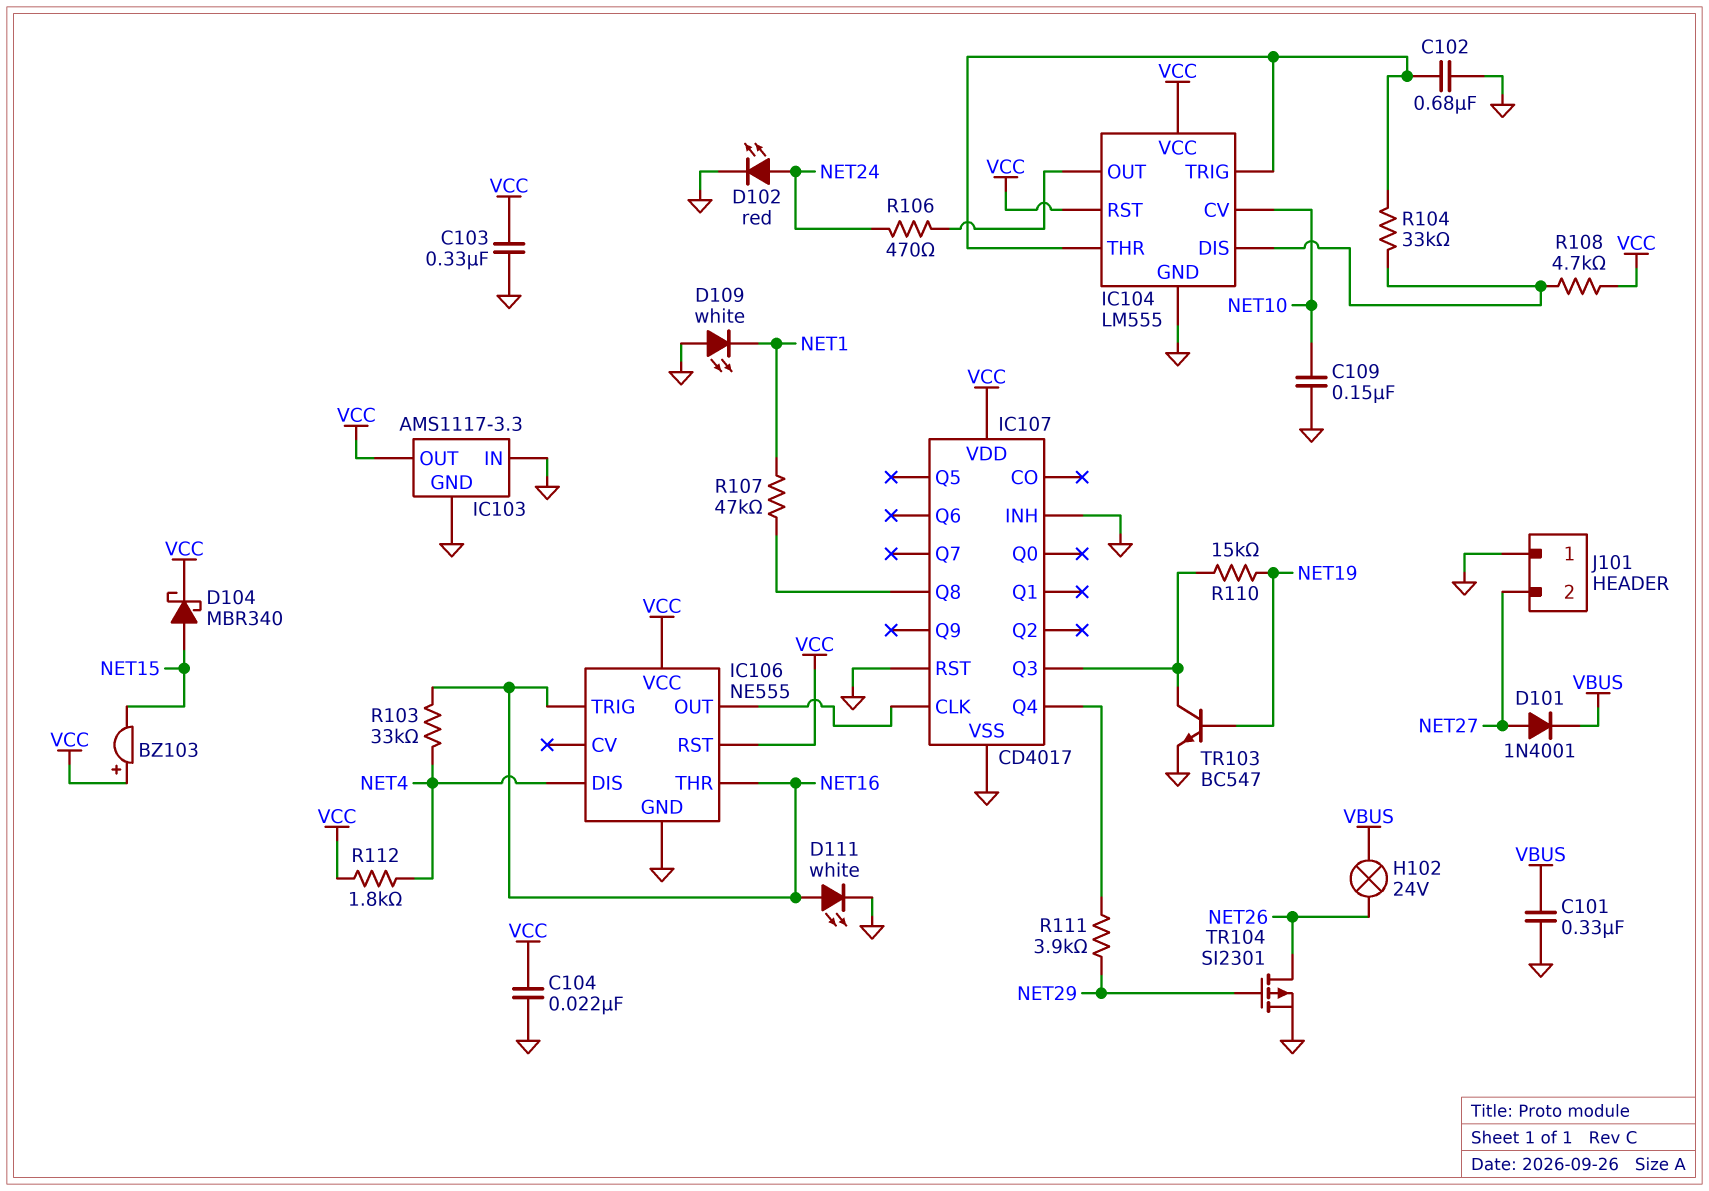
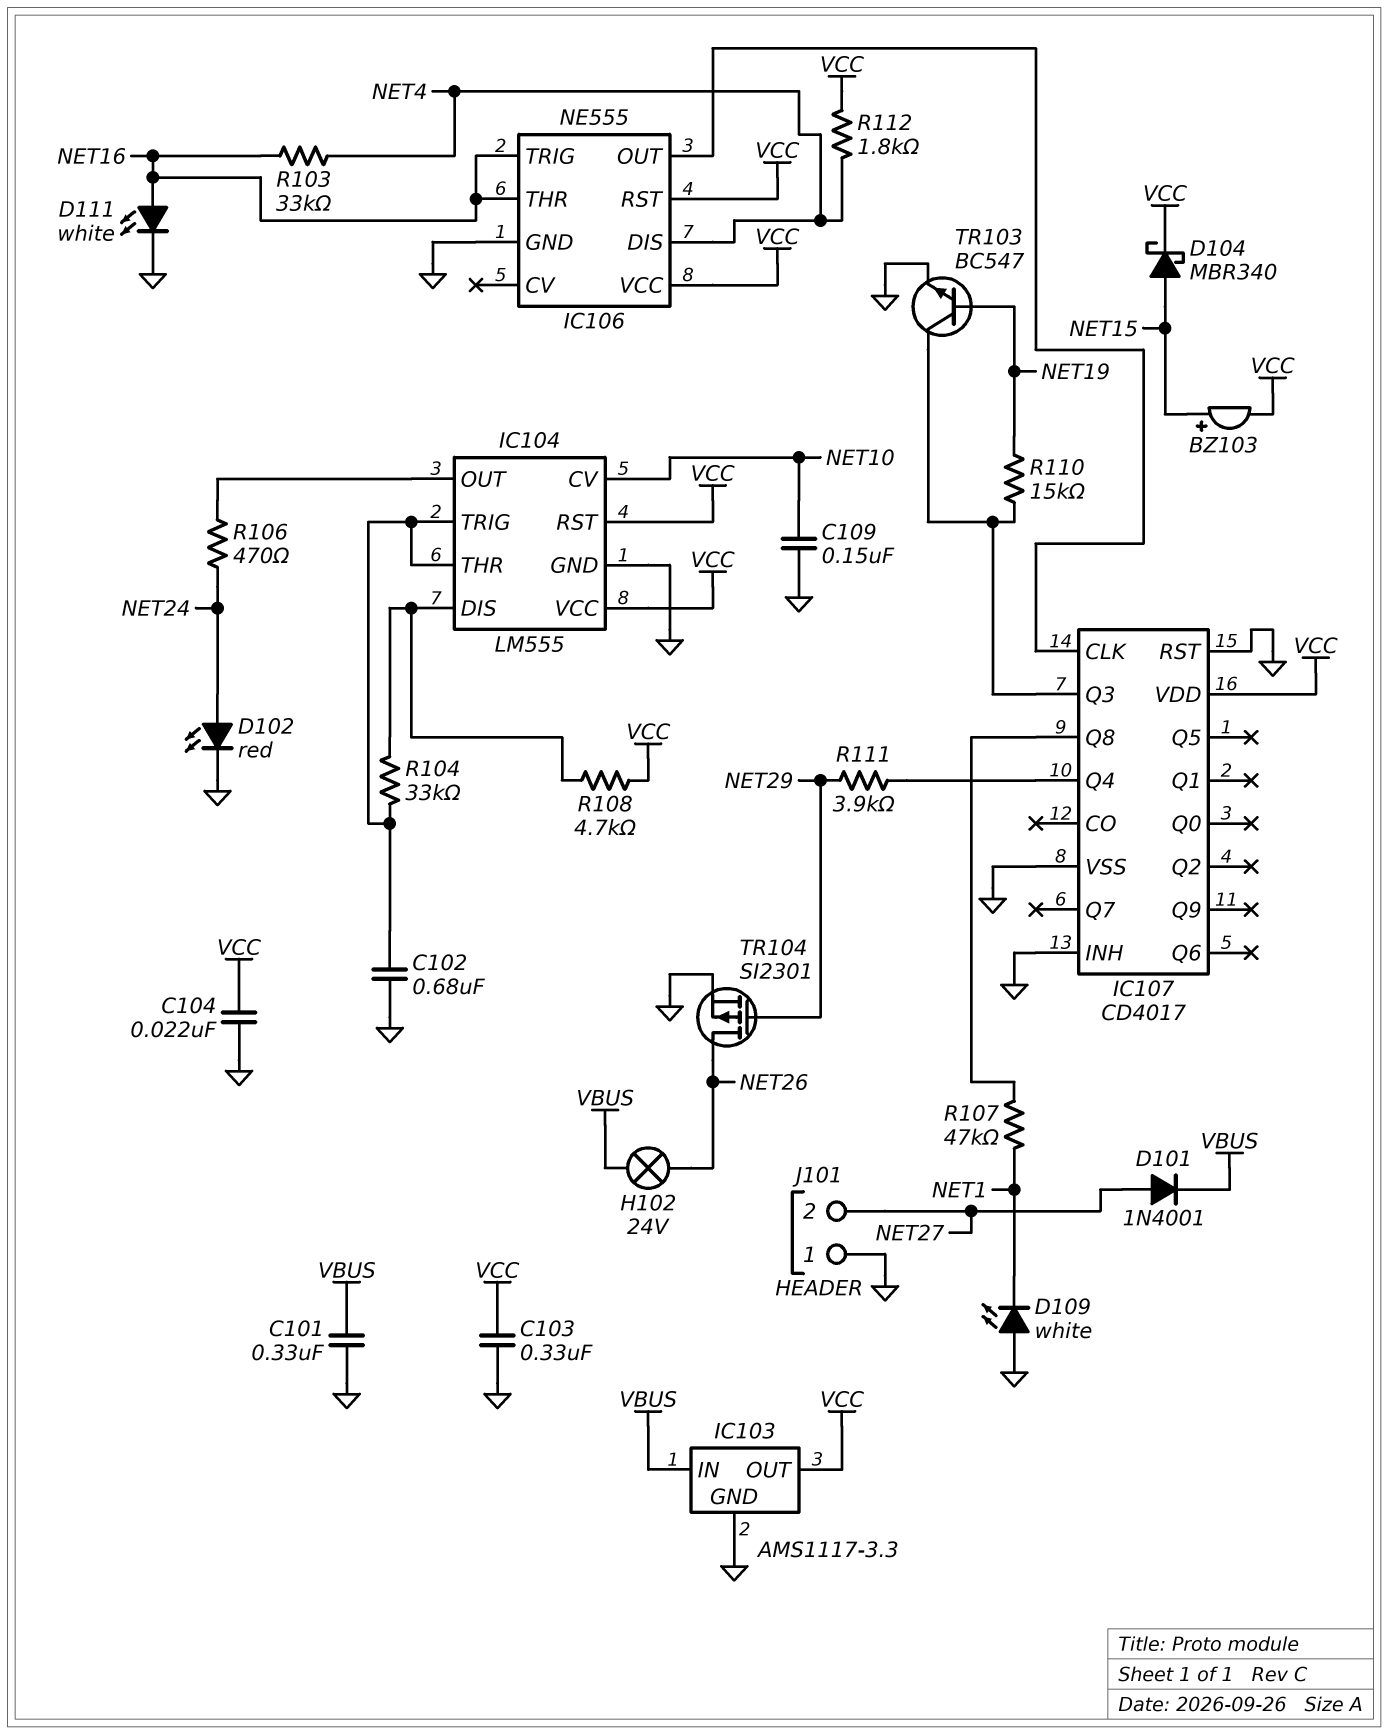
BZ103: buzzer (plus VCC, minus NET15) -> buzzer (plus NET15, minus VCC)
IC103 pin IN: GND -> VBUS

